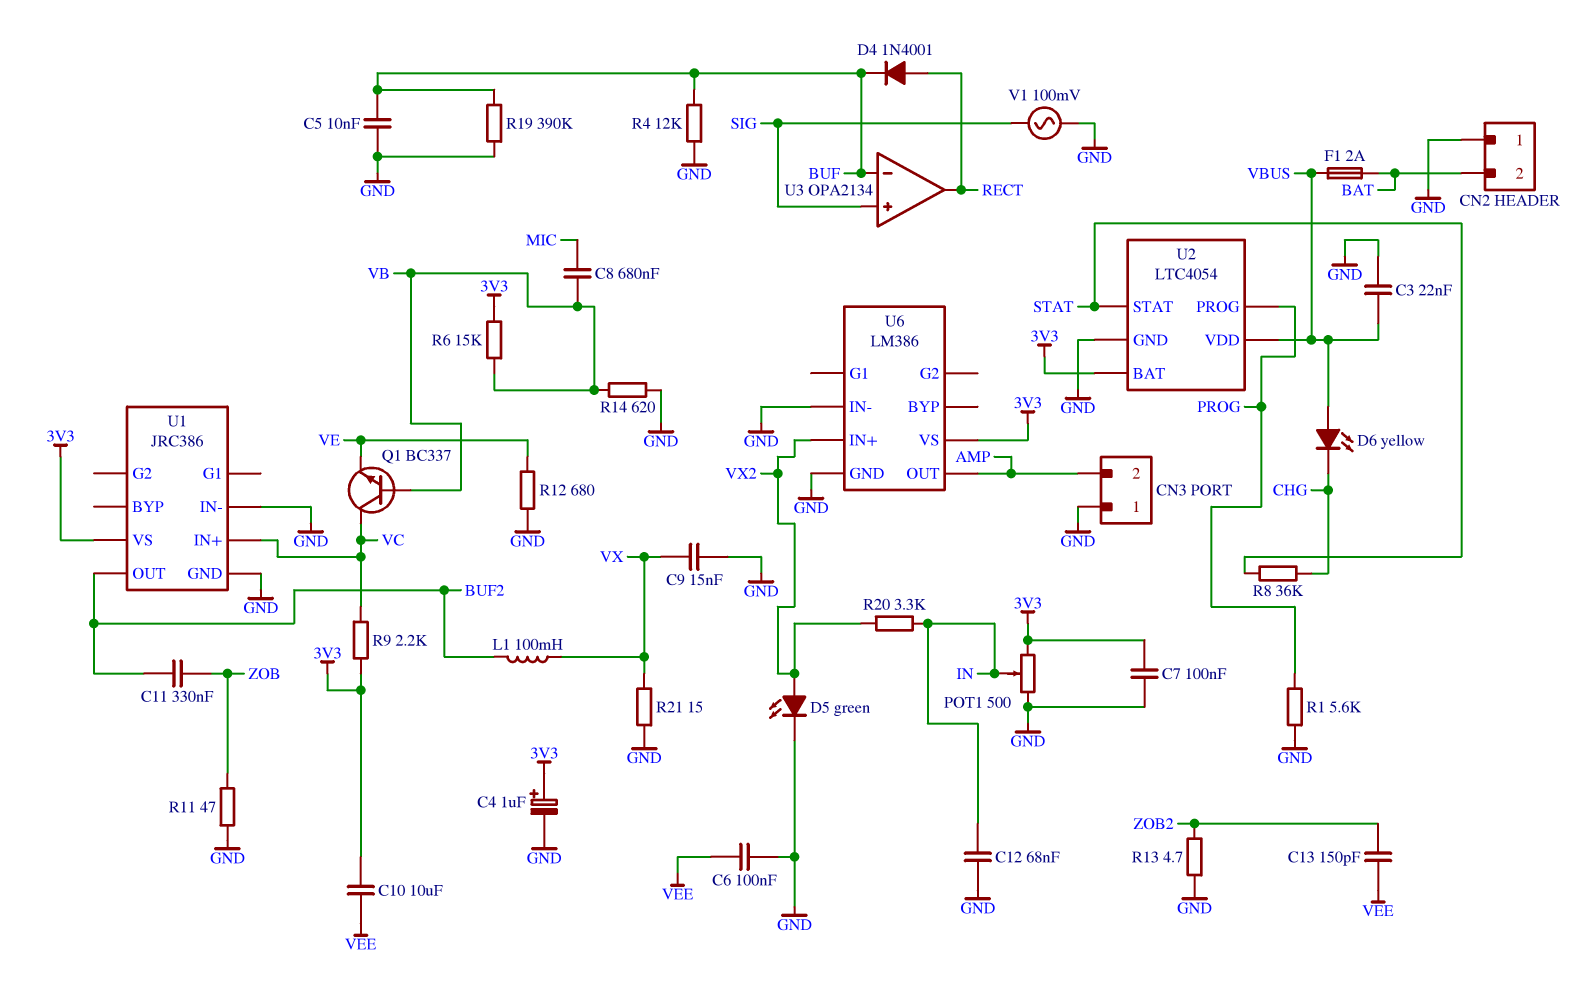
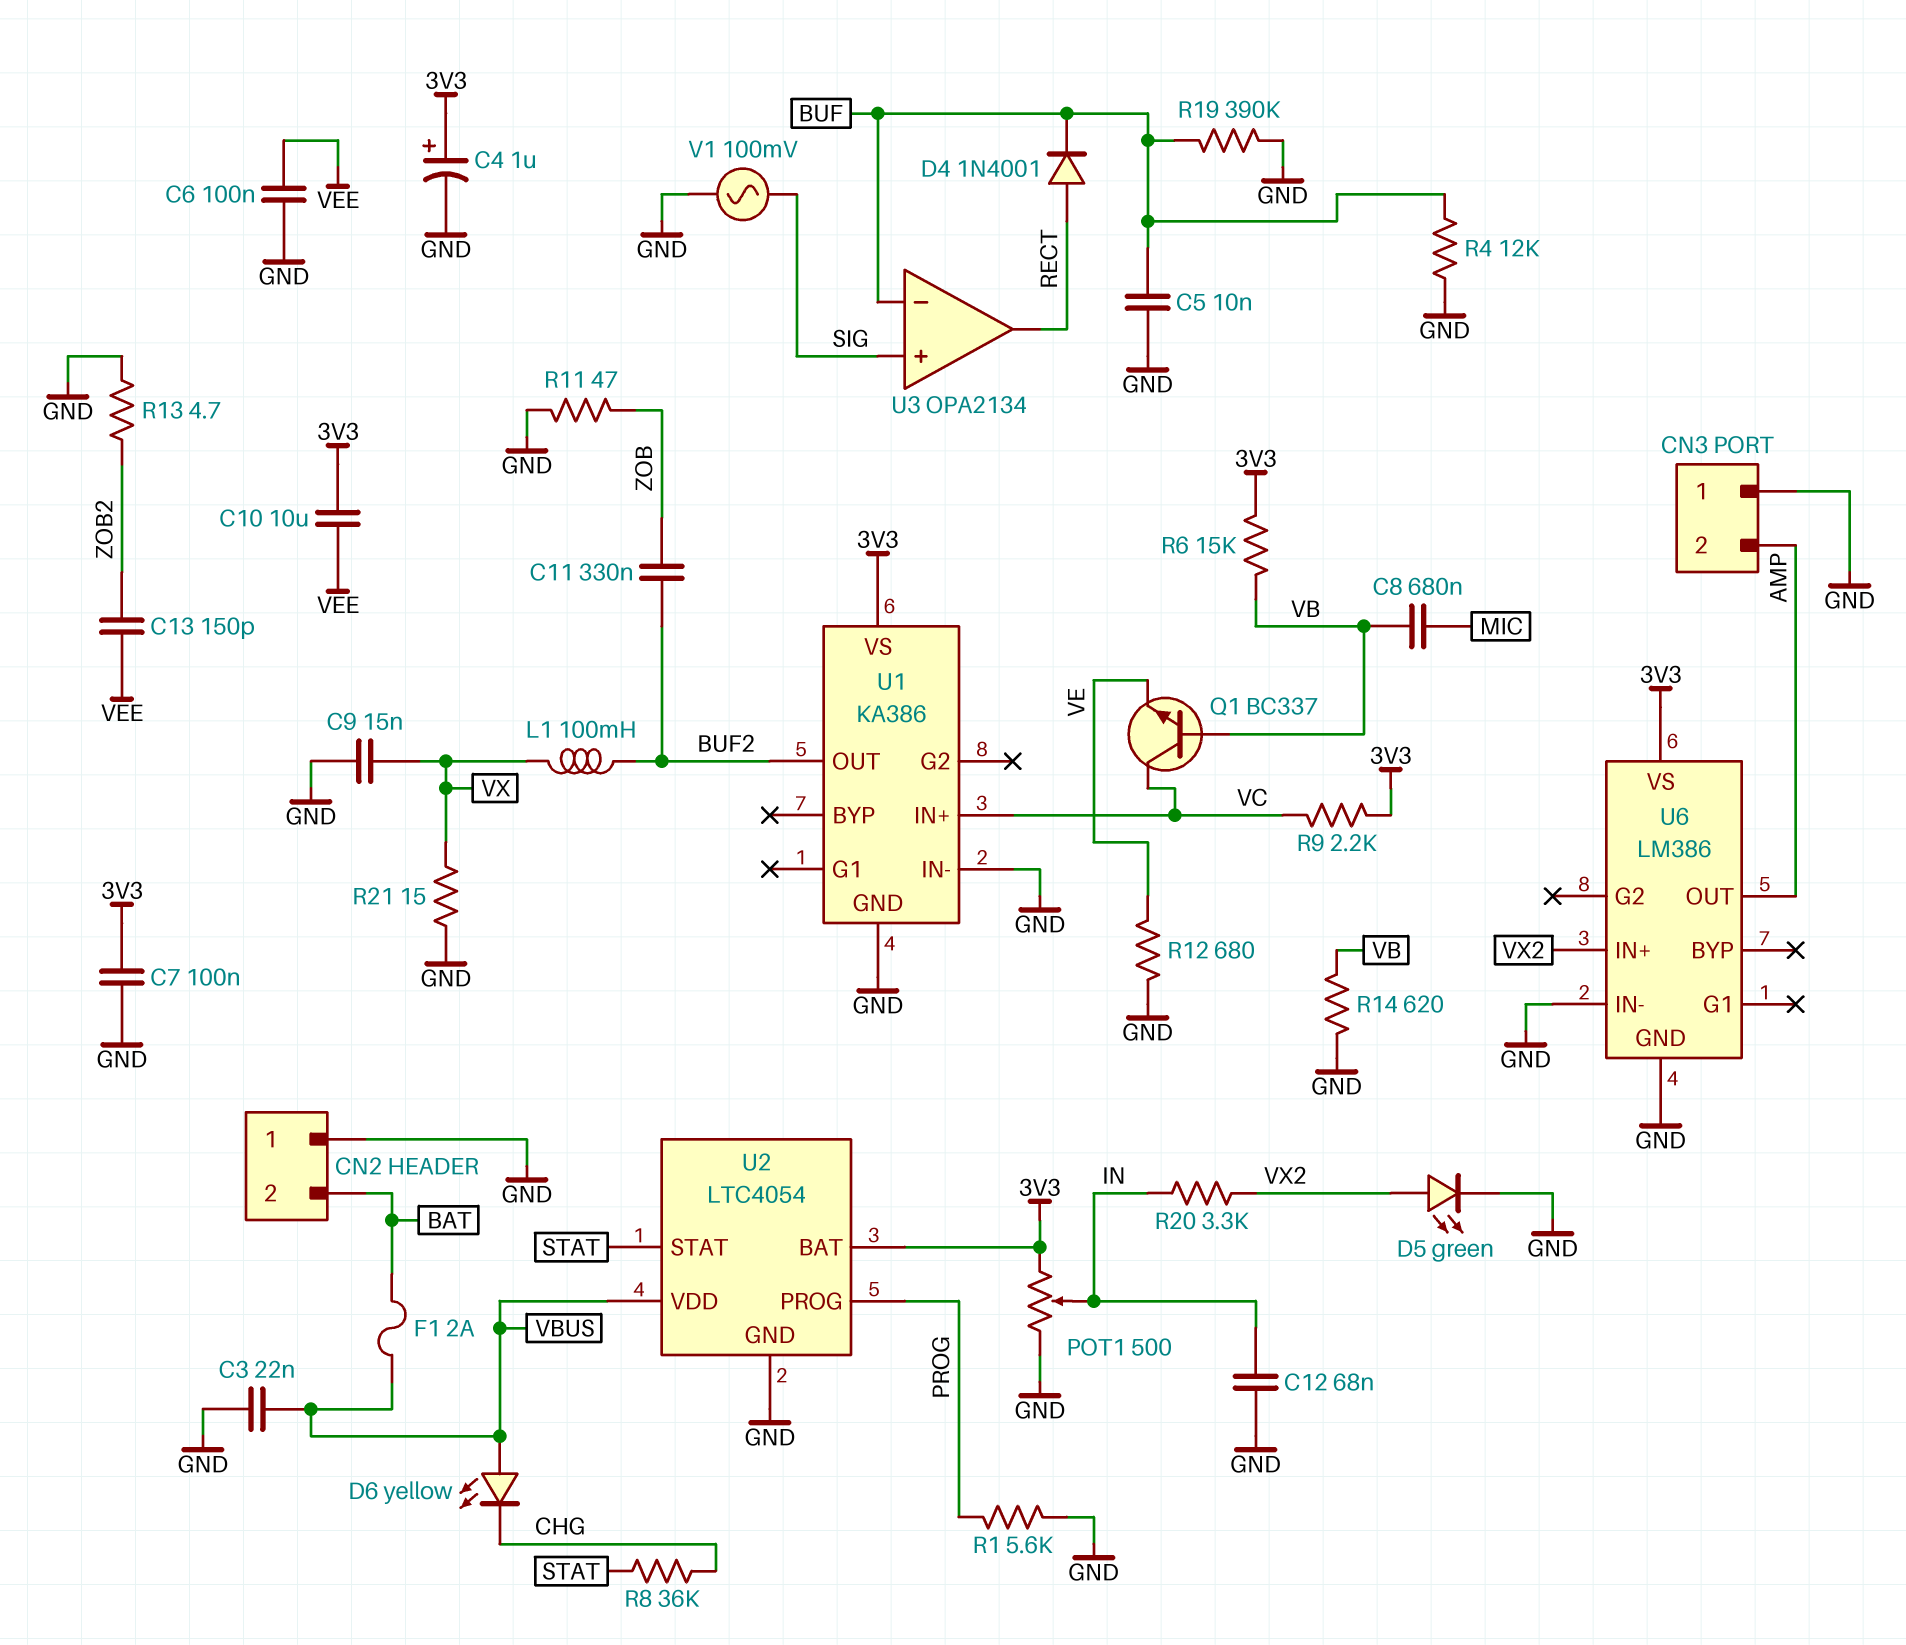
U1: JRC386 -> KA386

